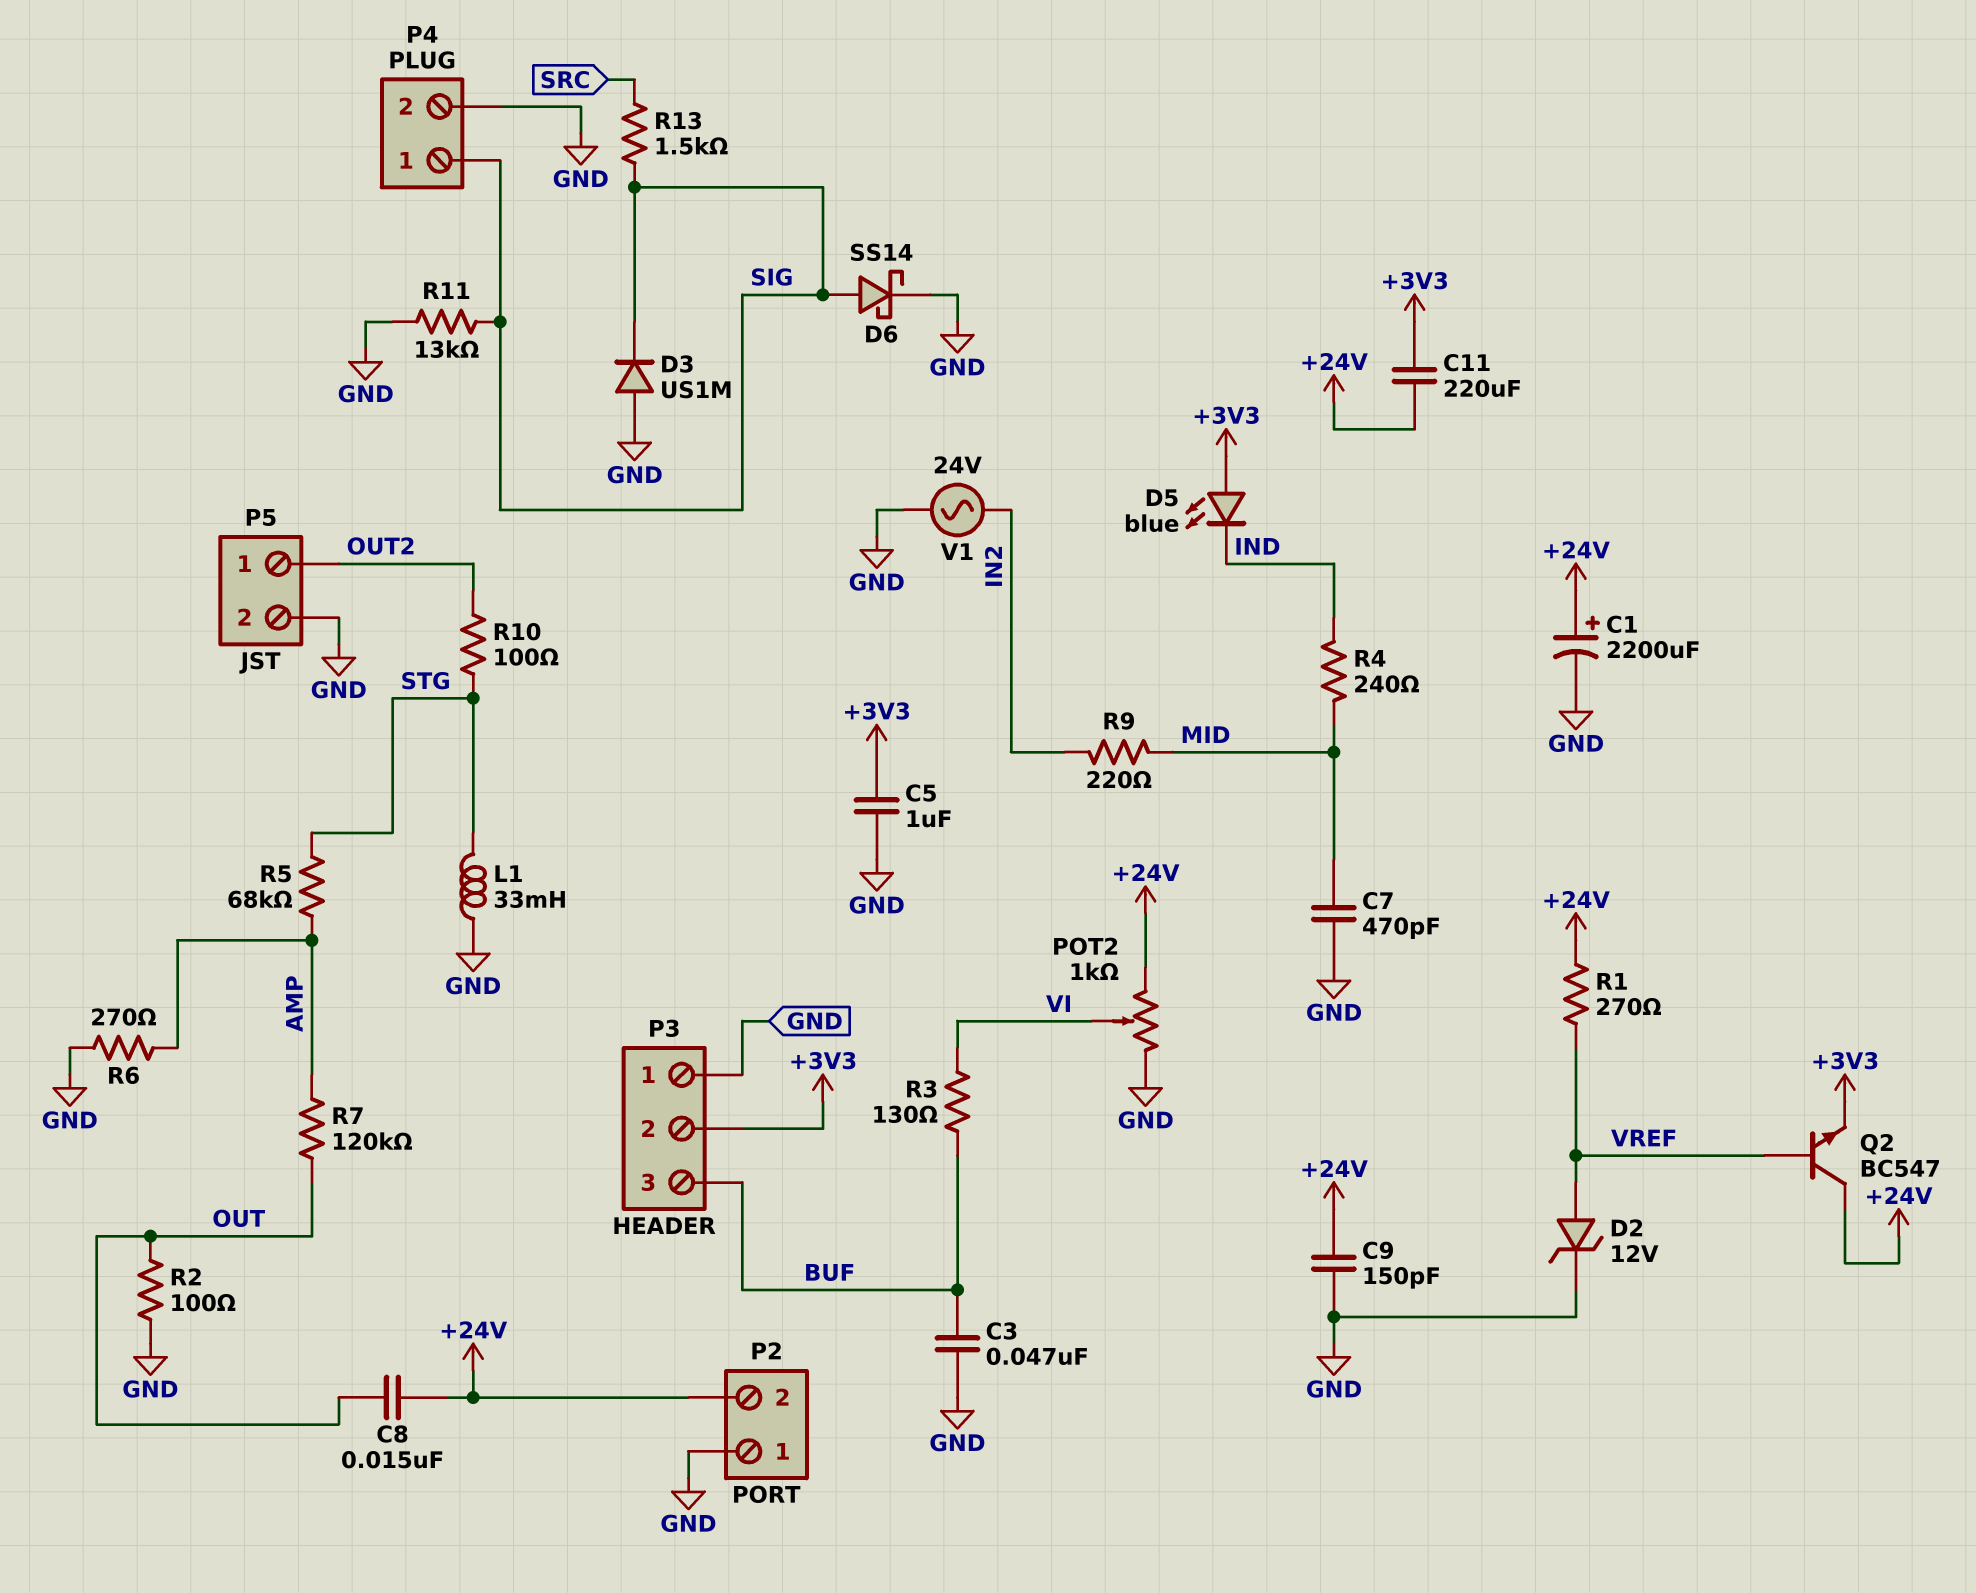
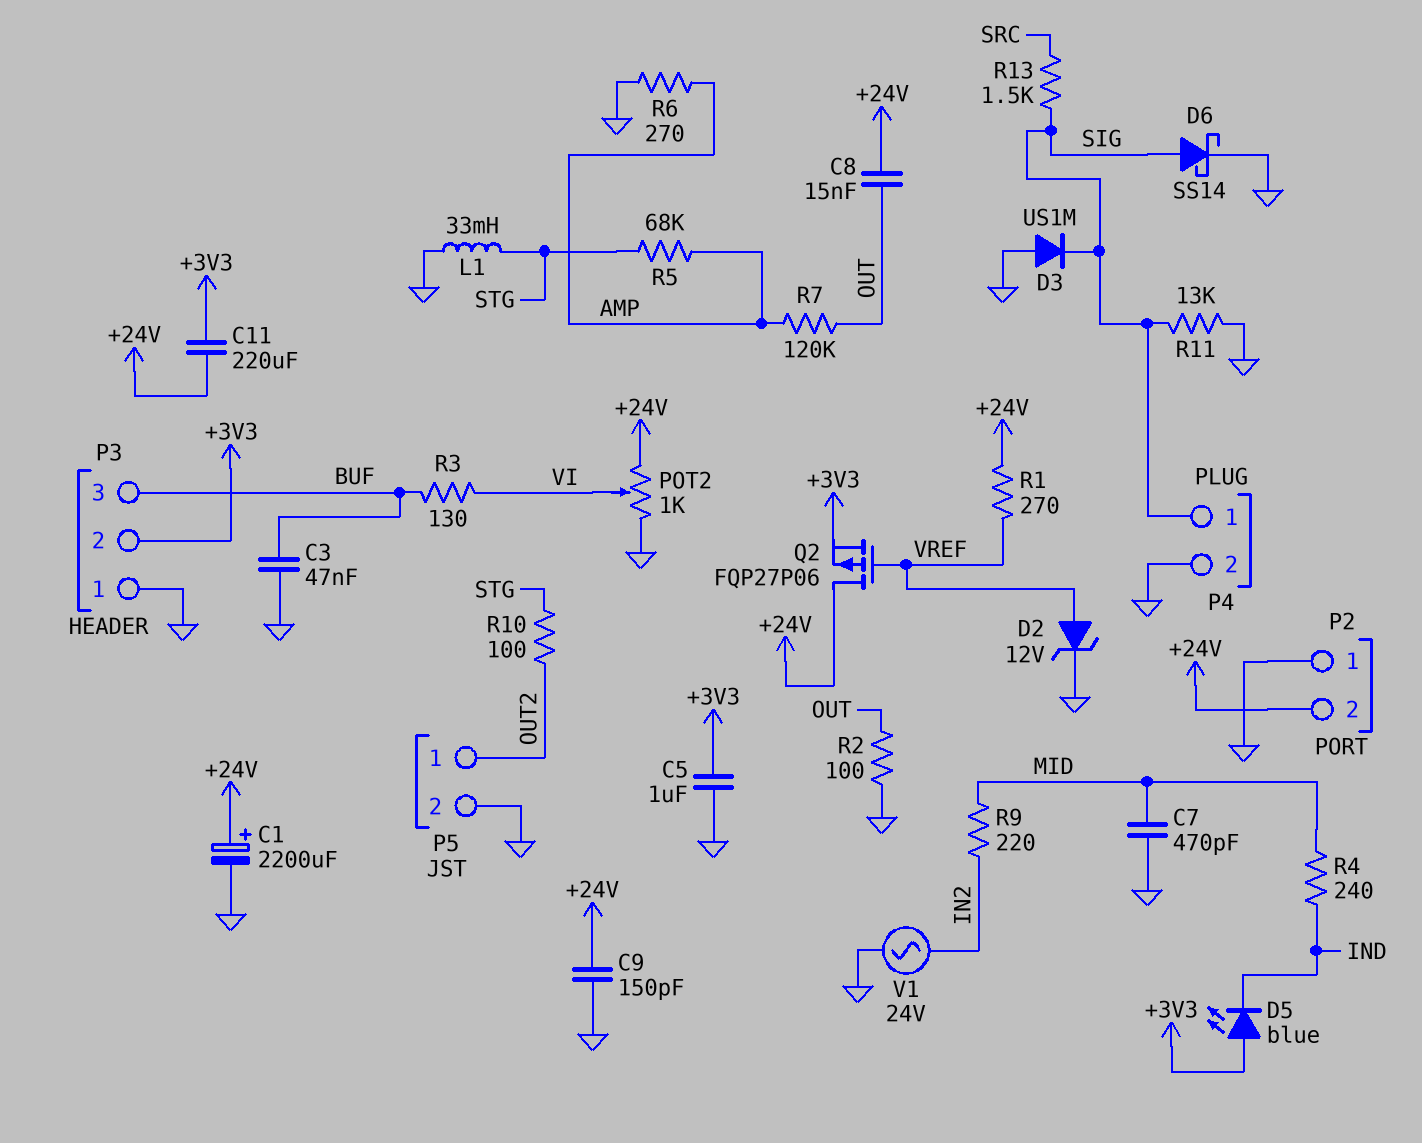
Q2: NPN BC547 (B VREF, C +24V, E +3V3) -> PMOS FQP27P06 (G VREF, D +24V, S +3V3)

